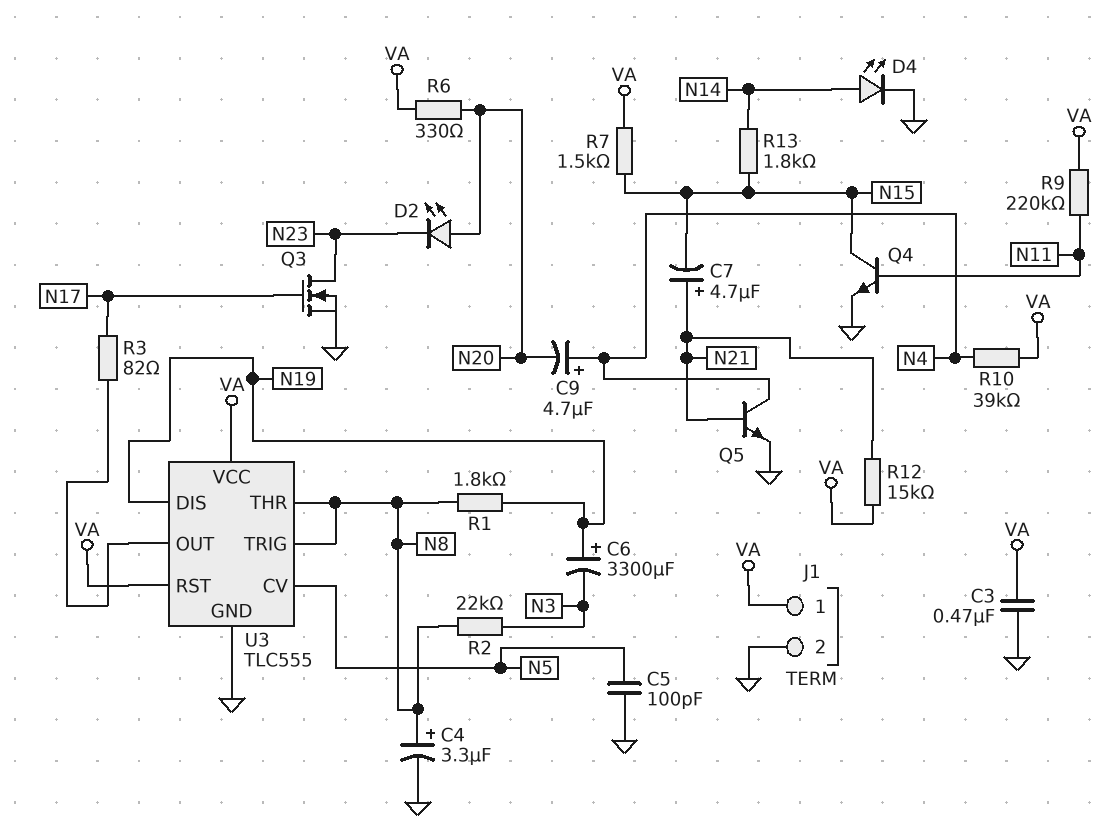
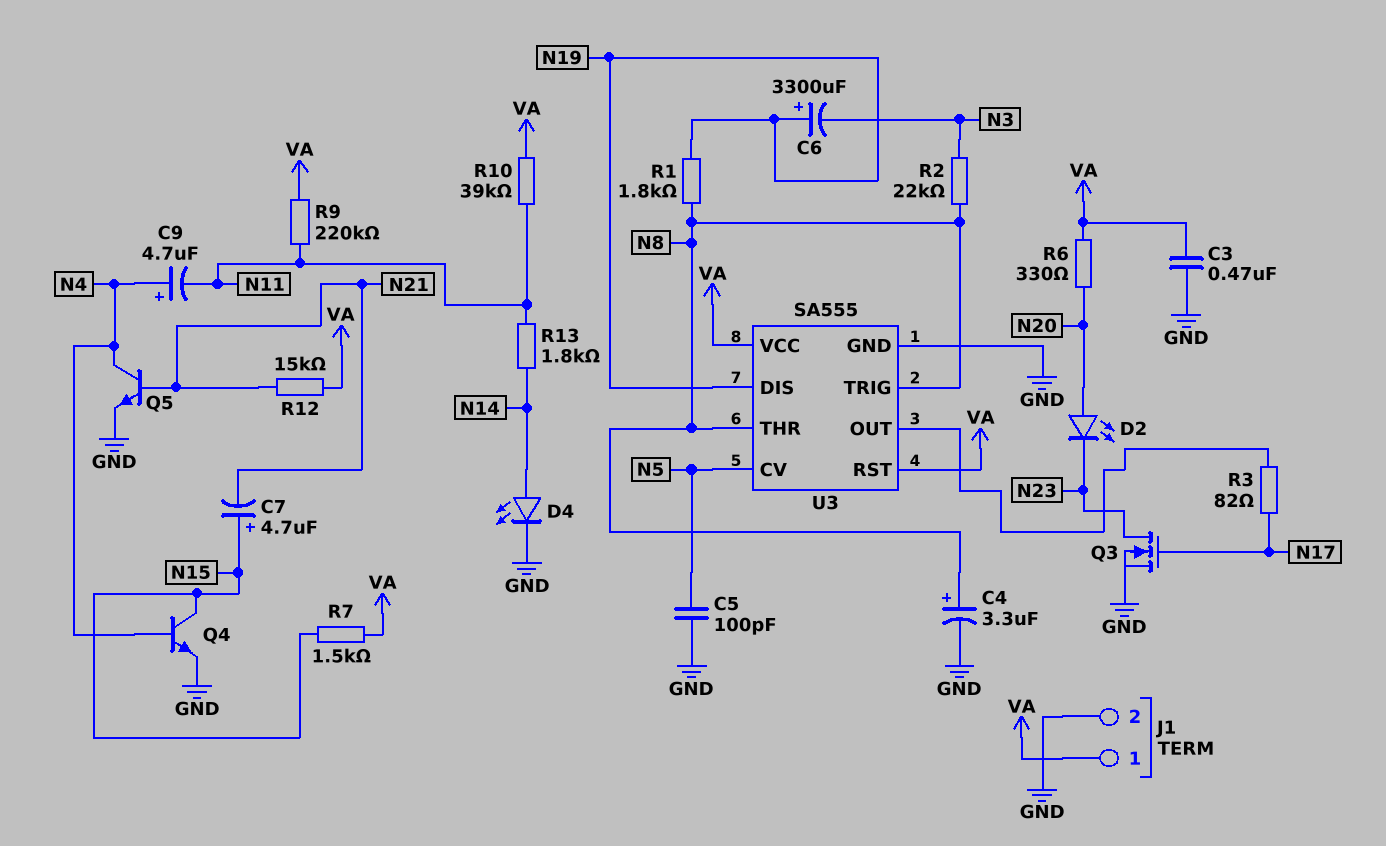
C7: 4.7uF (plus N21, minus N15) -> 4.7uF (plus N15, minus N21)
C9: 4.7uF (plus N4, minus N20) -> 4.7uF (plus N4, minus N11)
Q4: NPN (B N11, C N15, E GND) -> NPN (B N4, C N15, E GND)
R10: 39k (N4, VA) -> 39k (N11, VA)
R13: 1.8k (N14, N15) -> 1.8k (N11, N14)
U3: TLC555 -> SA555

